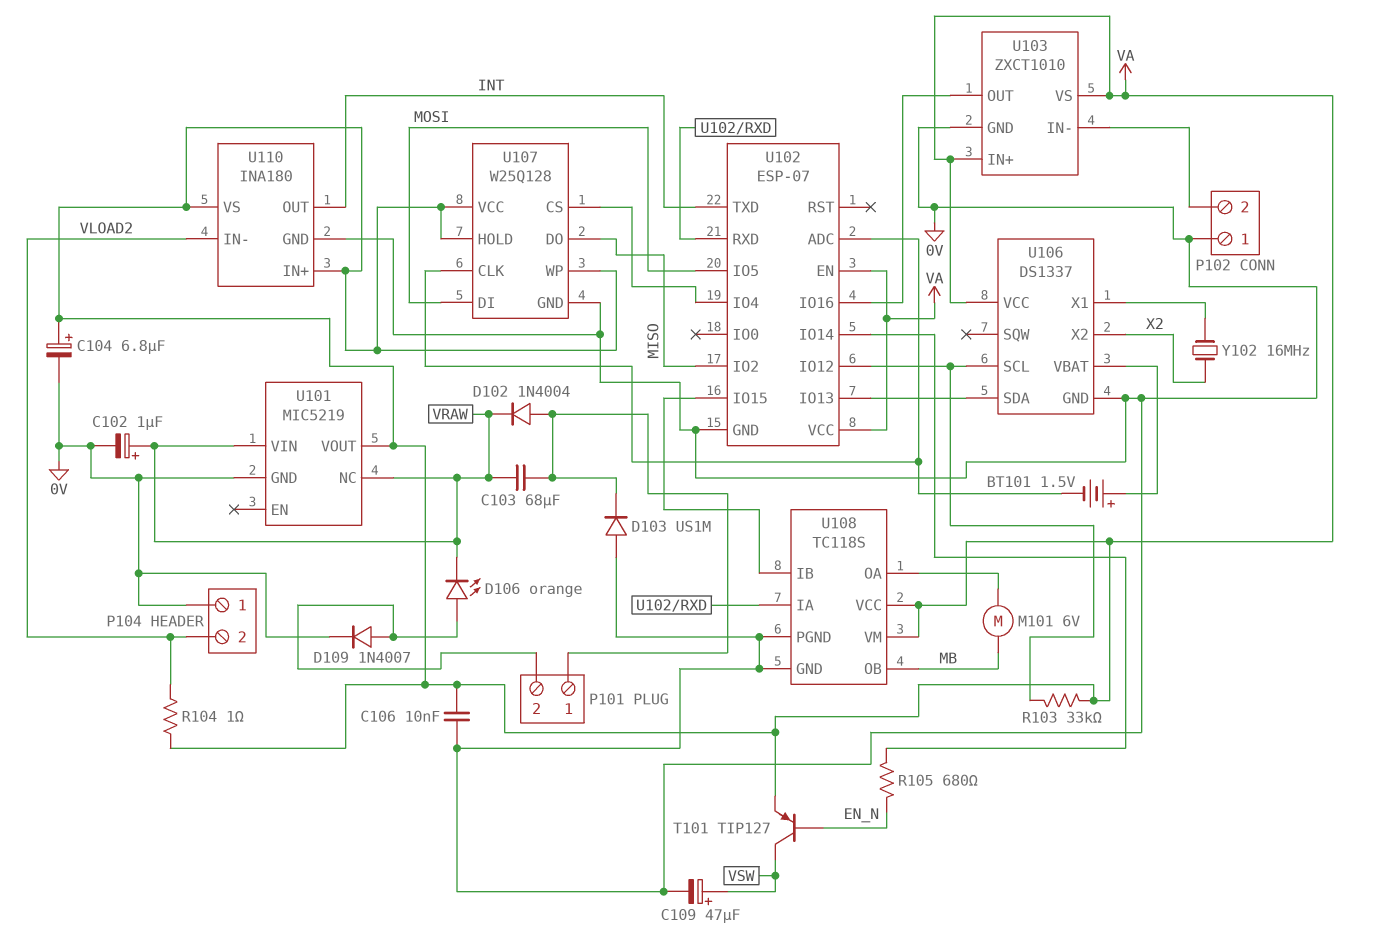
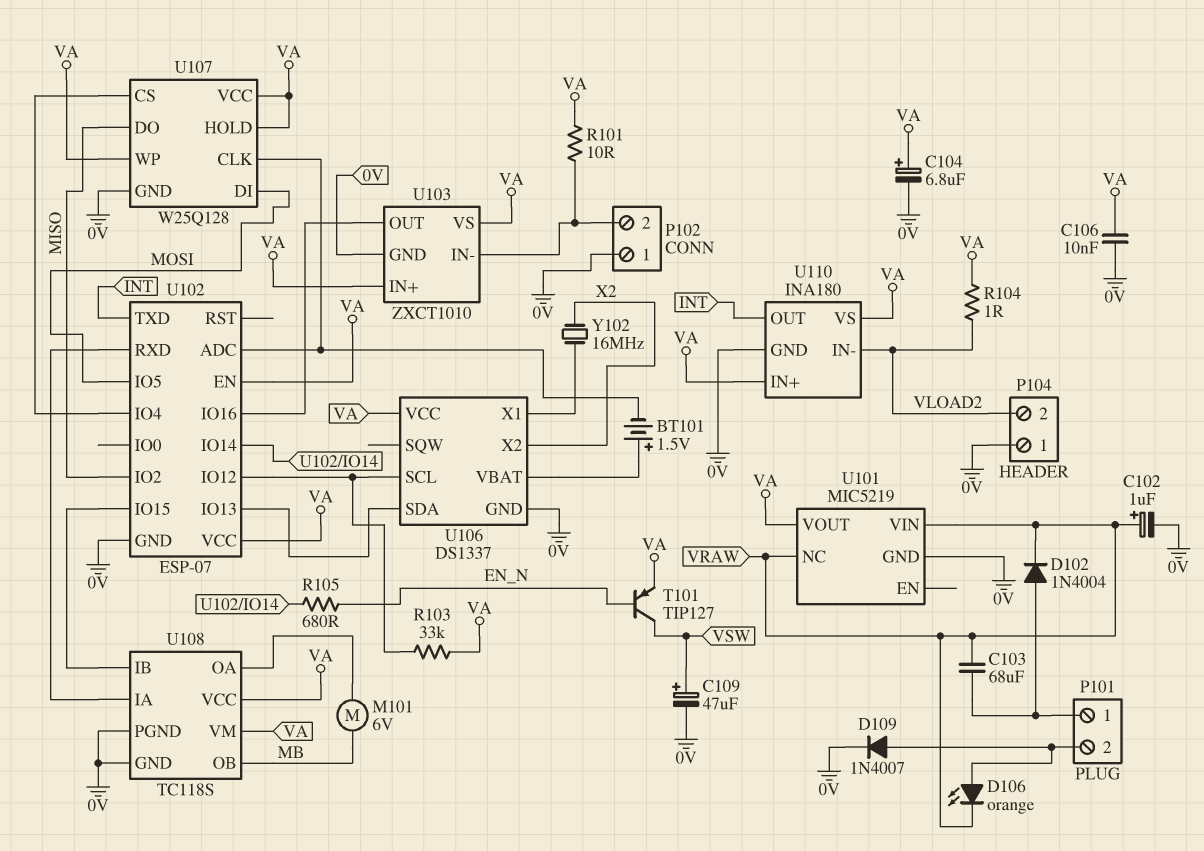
D103: diode US1M (A 0V, K P101/1) -> none
R101: none -> 10 (P102/2, VA)

